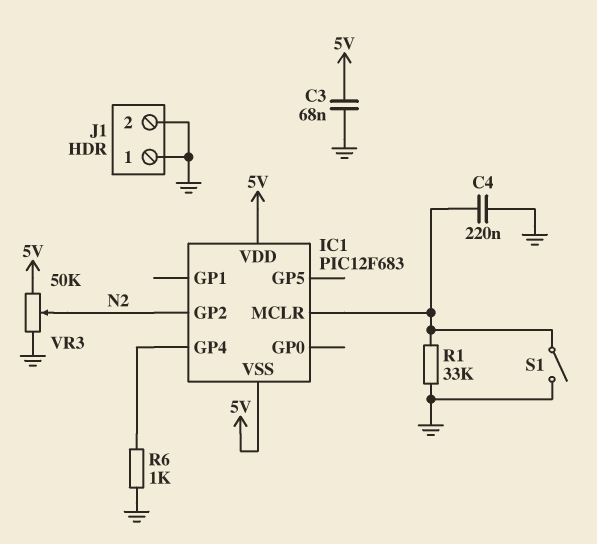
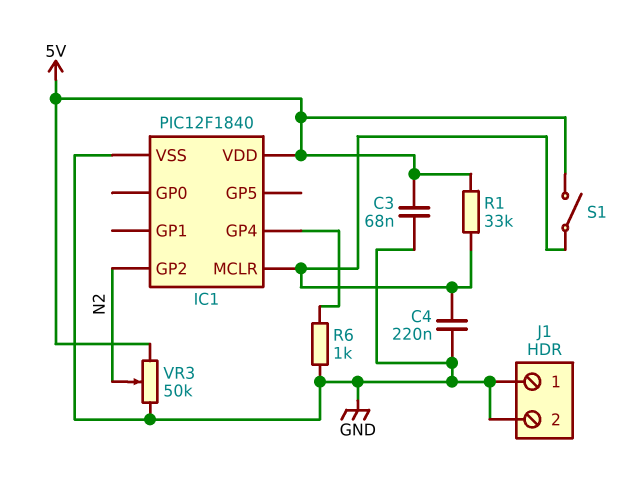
IC1: PIC12F683 -> PIC12F1840
IC1 pin VSS: 5V -> GND
R1: 33k (GND, IC1/MCLR) -> 33k (5V, IC1/MCLR)
S1: switch (GND, IC1/MCLR) -> switch (5V, IC1/MCLR)

